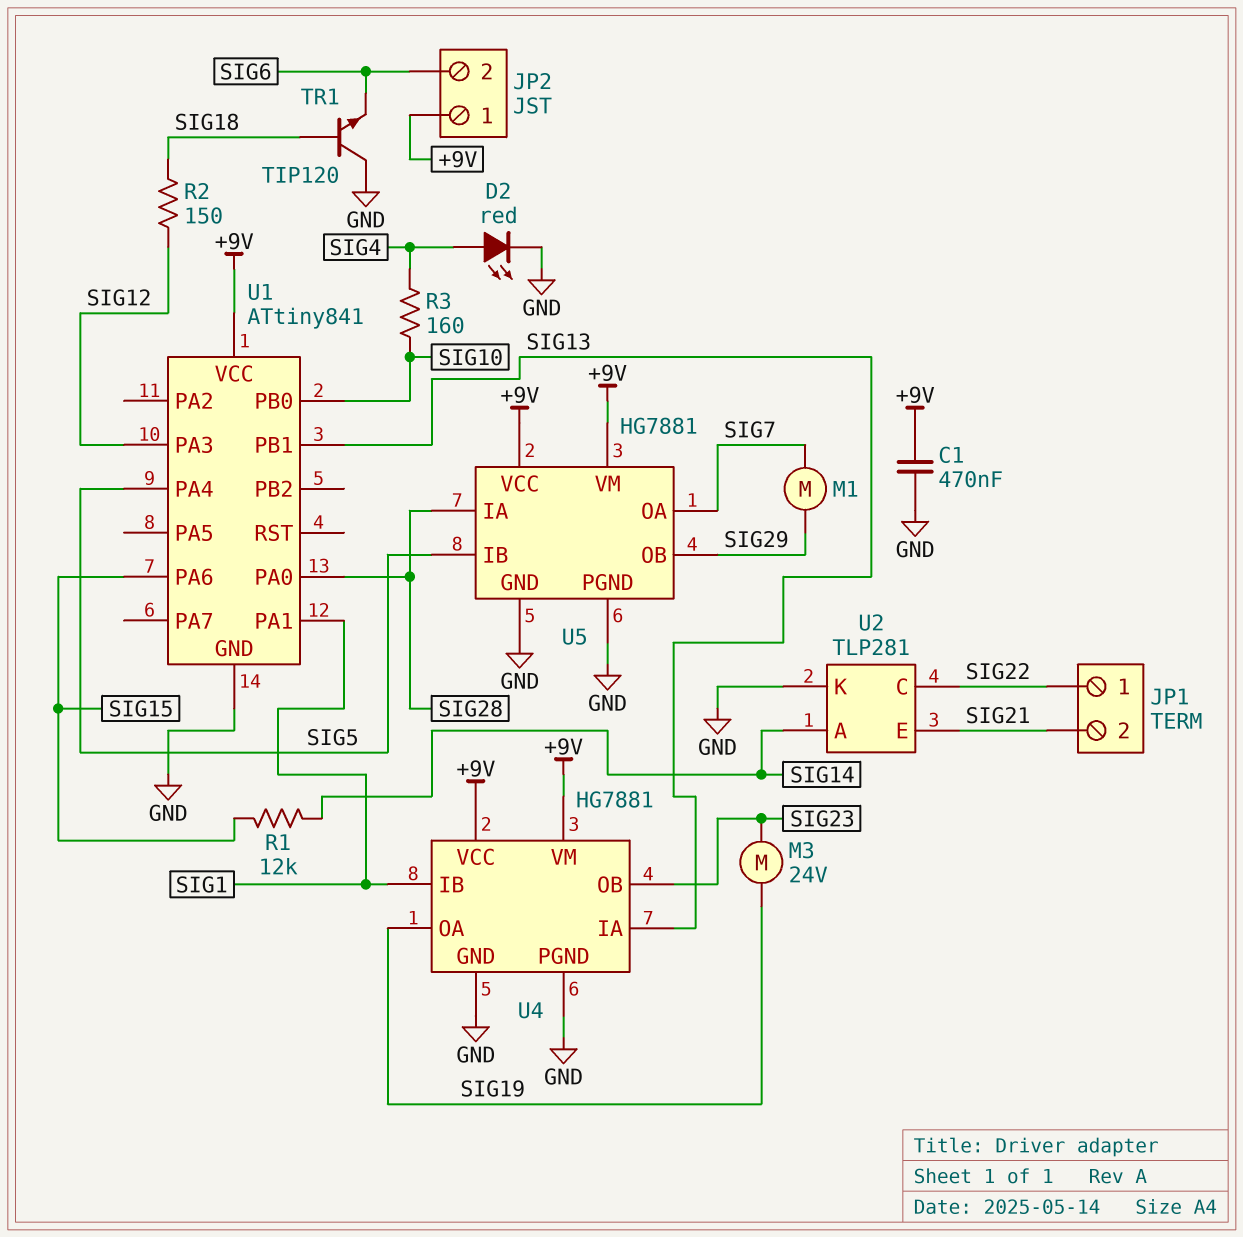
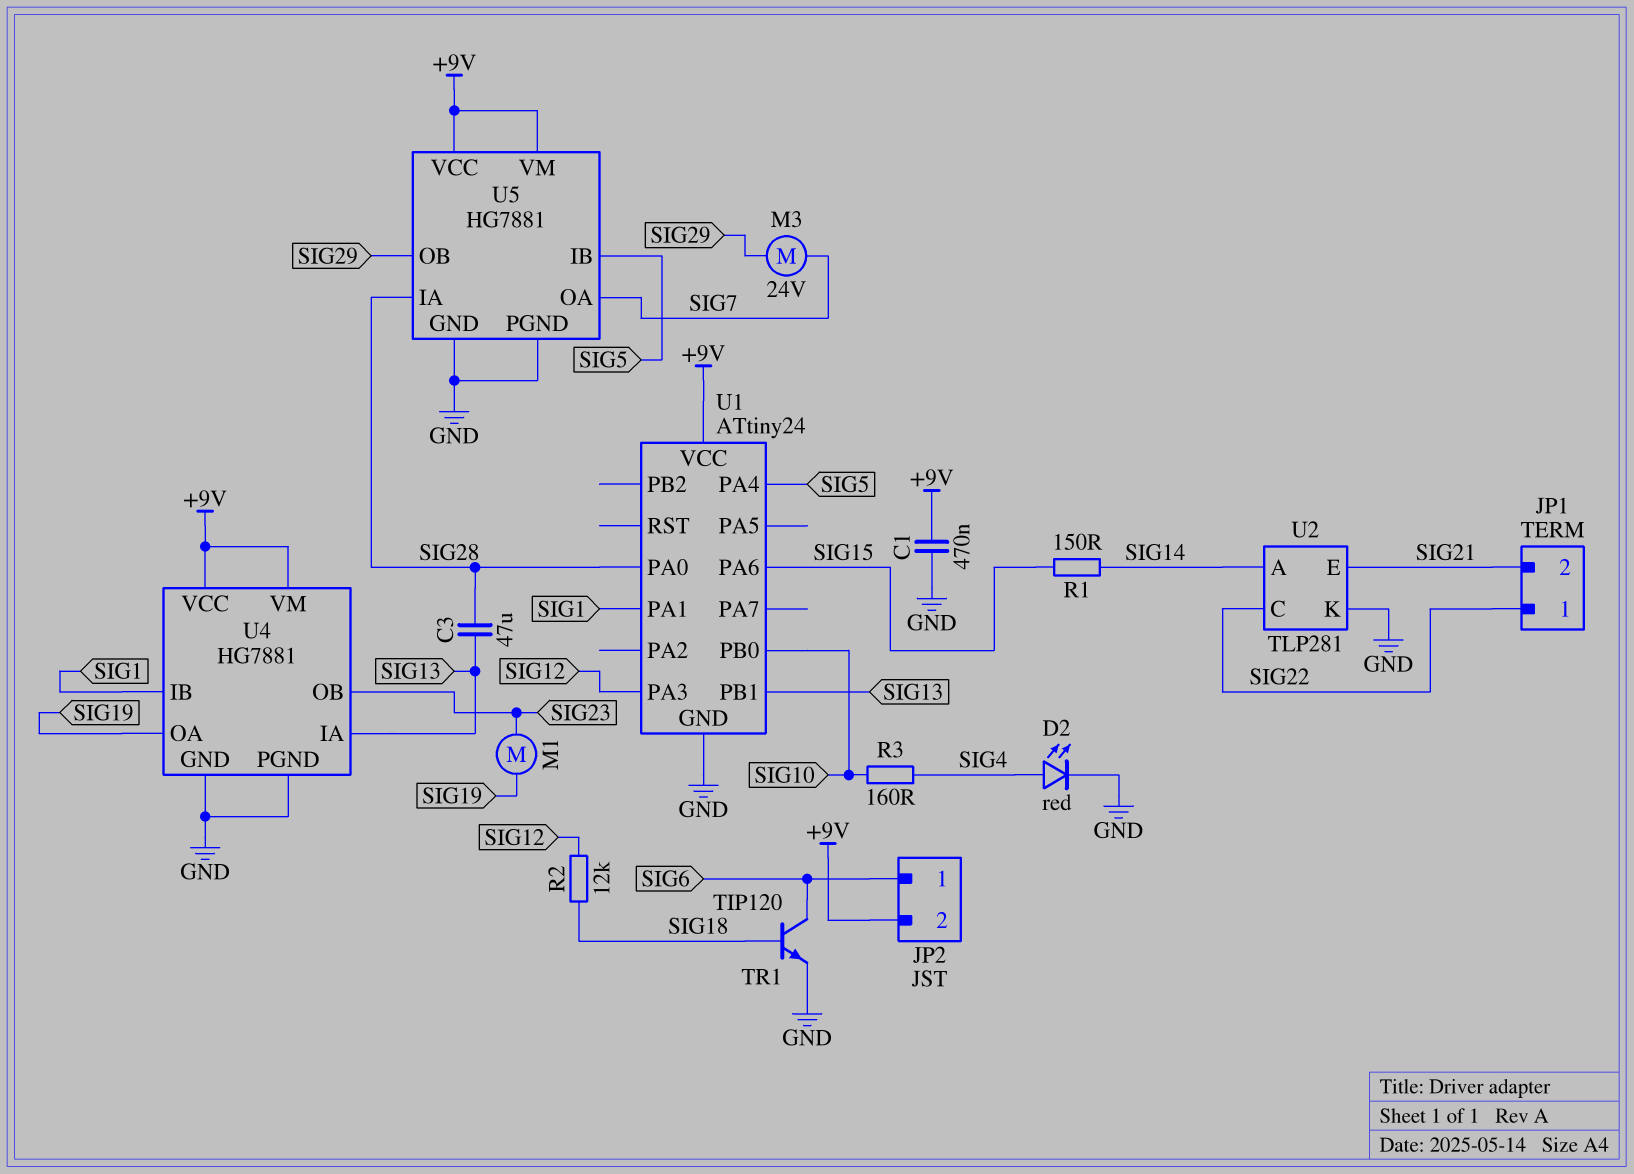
C3: none -> 47uF (SIG13, SIG28)
JP2 pin 1: +9V -> SIG6
JP2 pin 2: SIG6 -> +9V
M1: motor (SIG7, SIG29) -> motor (SIG19, SIG23)
M3: motor 24V (SIG19, SIG23) -> motor 24V (SIG7, SIG29)
R1: 12k (SIG14, SIG15) -> 150 (SIG14, SIG15)
R2: 150 (SIG12, SIG18) -> 12k (SIG12, SIG18)
TR1: NPN TIP120 (B SIG18, C GND, E SIG6) -> NPN TIP120 (B SIG18, C SIG6, E GND)
U1: ATtiny841 -> ATtiny24

